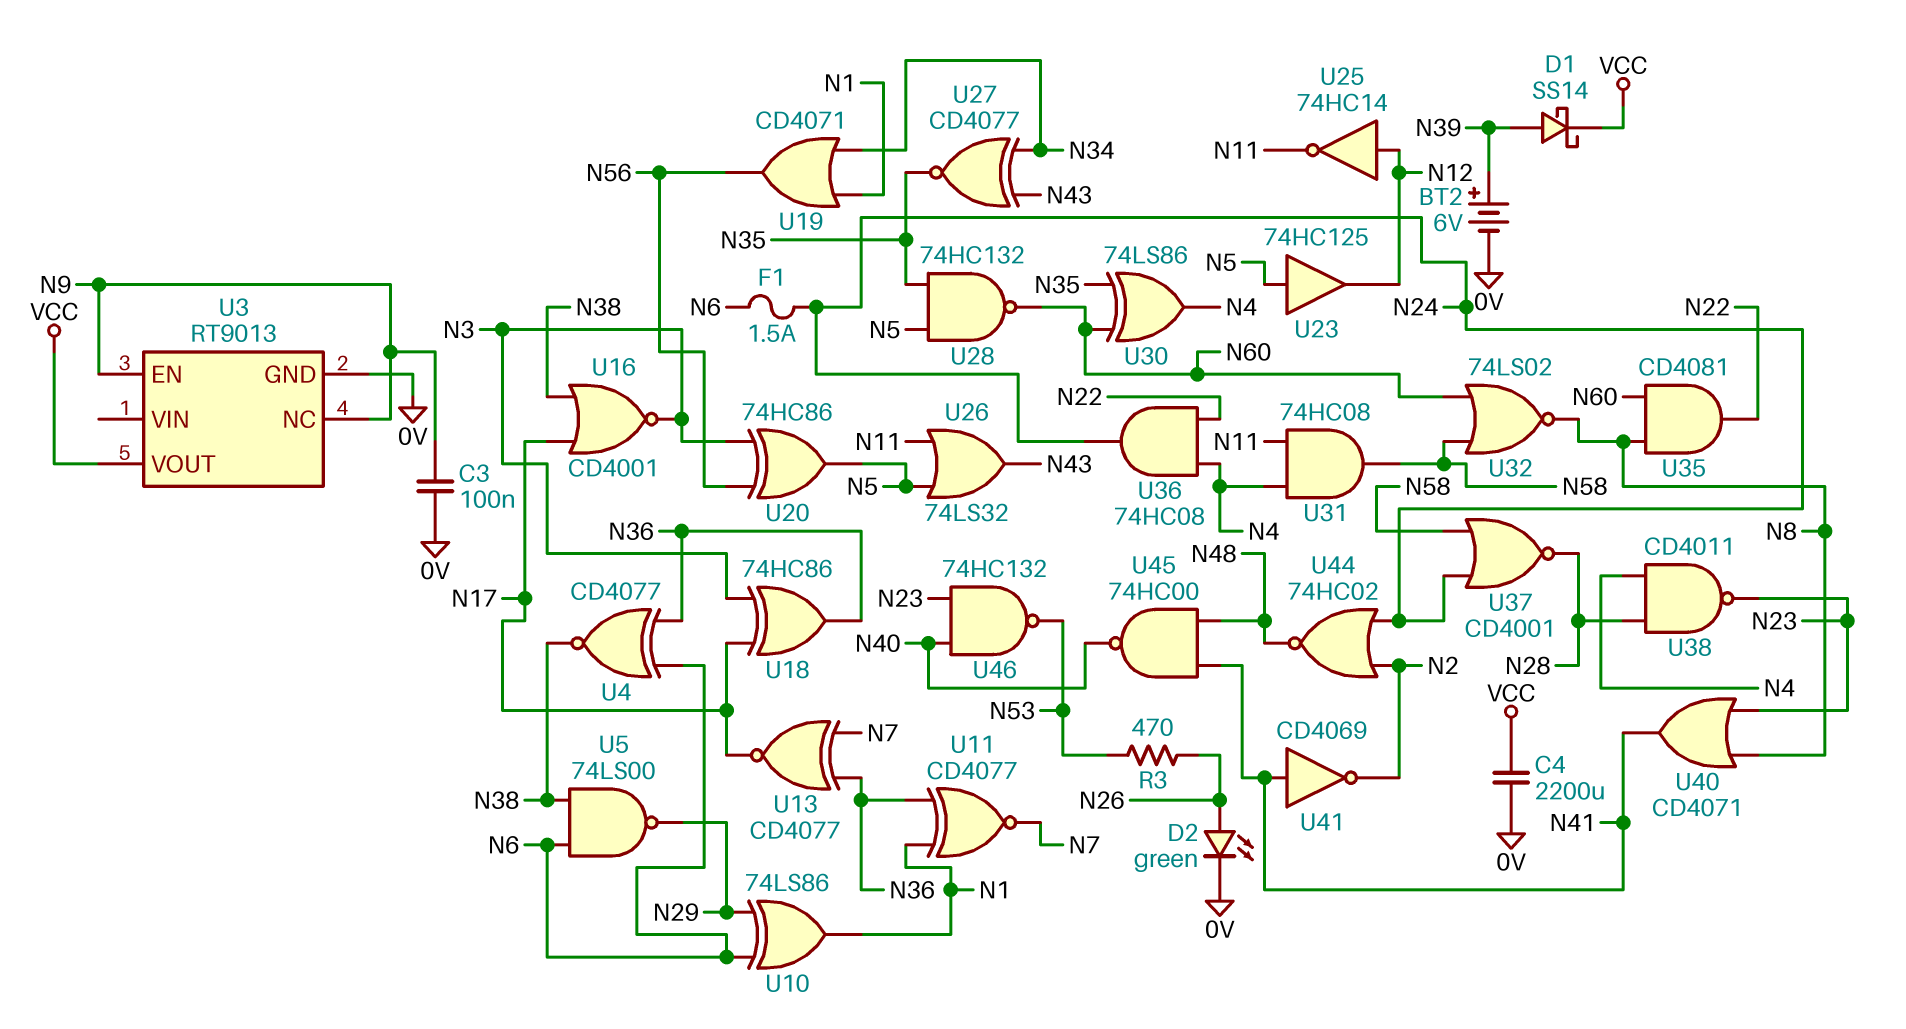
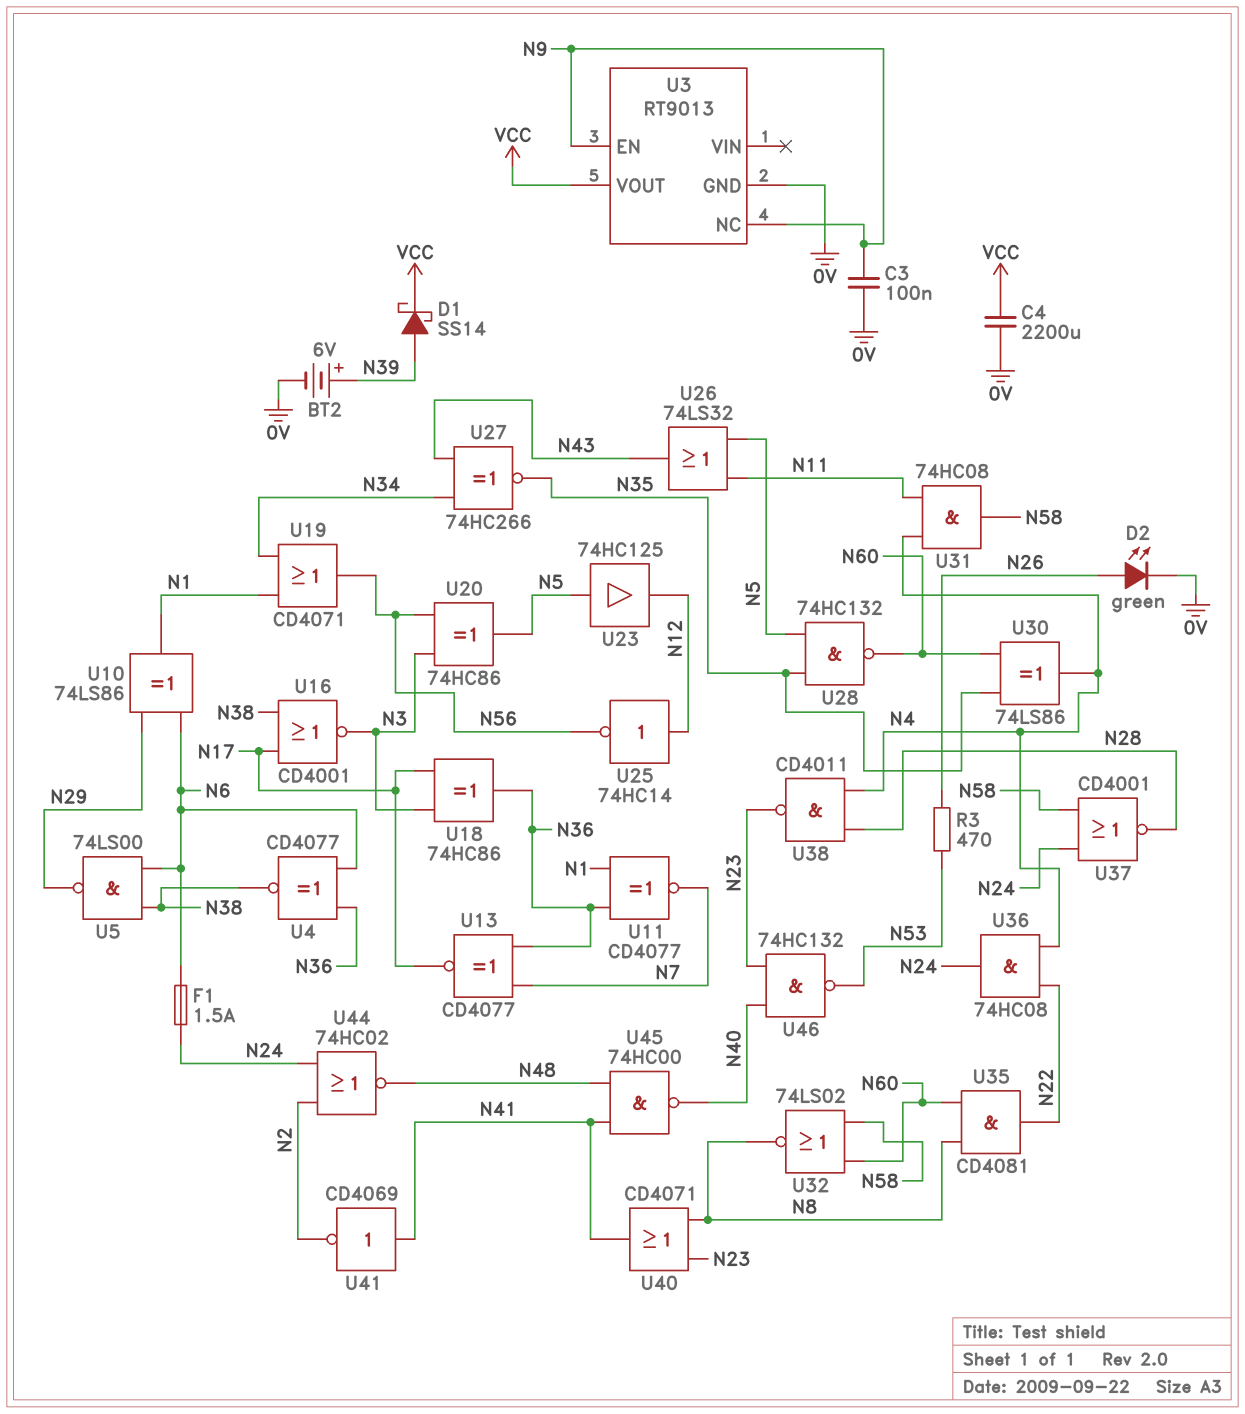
U25: NOT 74HC14 (in N12, out N11) -> NOT 74HC14 (in N12, out N56)
U27: XNOR CD4077 (in N34, in N43, out N35) -> XNOR 74HC266 (in N34, in N43, out N35)

